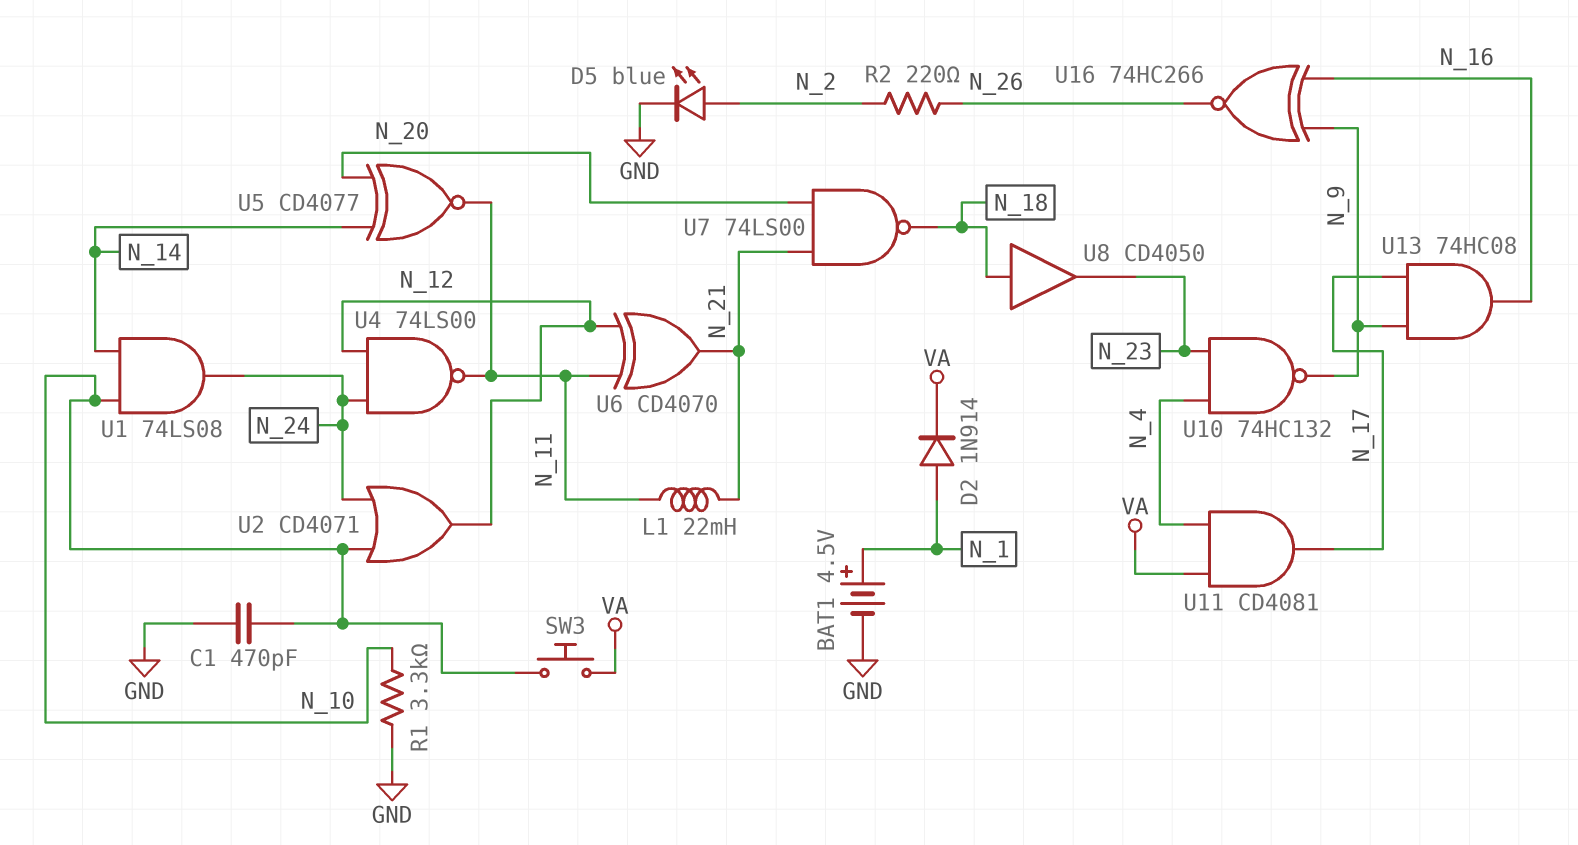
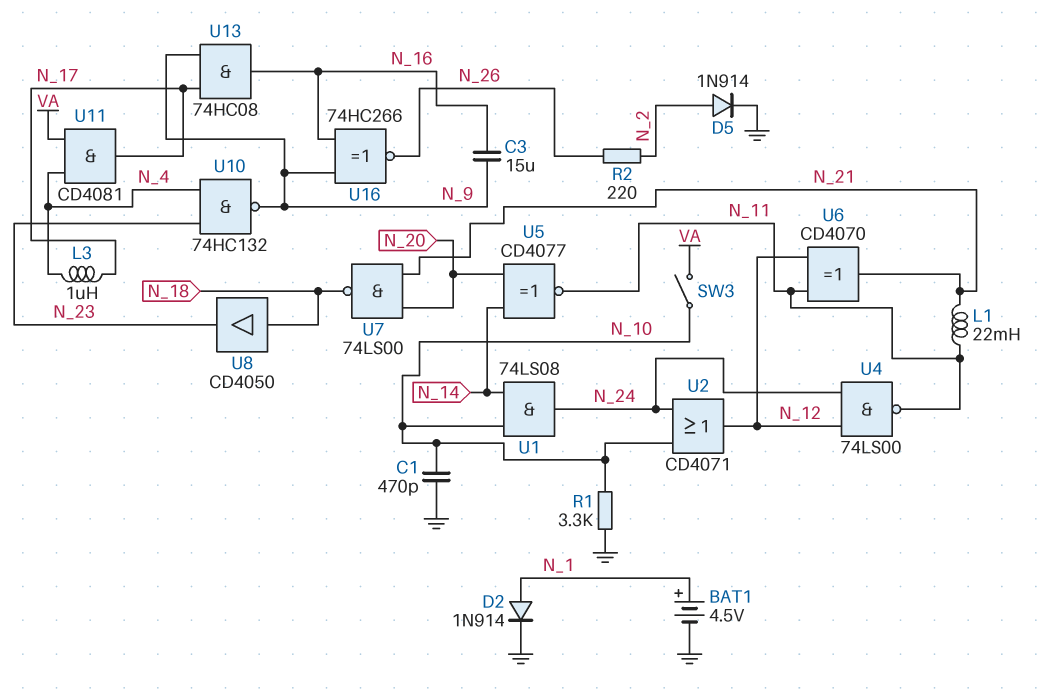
C3: none -> 15uF (N_9, N_16)
D2: diode 1N914 (A N_1, K VA) -> diode 1N914 (A N_1, K GND)
D5: LED blue (A N_2, K GND) -> diode 1N914 (A N_2, K GND)
L3: none -> 1uH (N_4, N_17)
SW3: button (N_10, VA) -> switch (N_10, VA)

